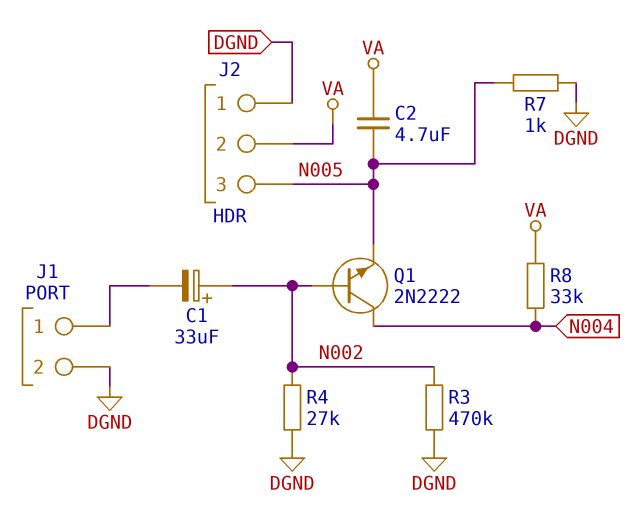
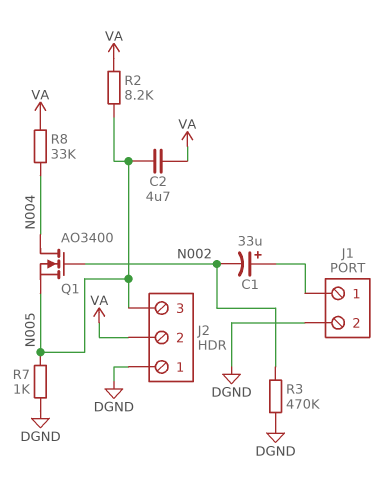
C1: 33uF (plus N002, minus J1/1) -> 33uF (plus J1/1, minus N002)
Q1: NPN 2N2222 (B N002, C N004, E N005) -> NMOS AO3400 (G N002, D N004, S N005)
R2: none -> 8.2k (N005, VA)
R4: 27k (DGND, N002) -> none

